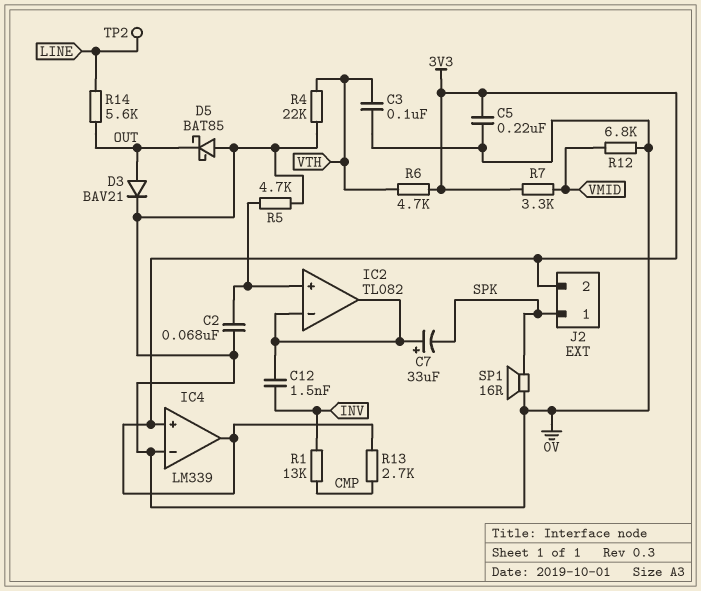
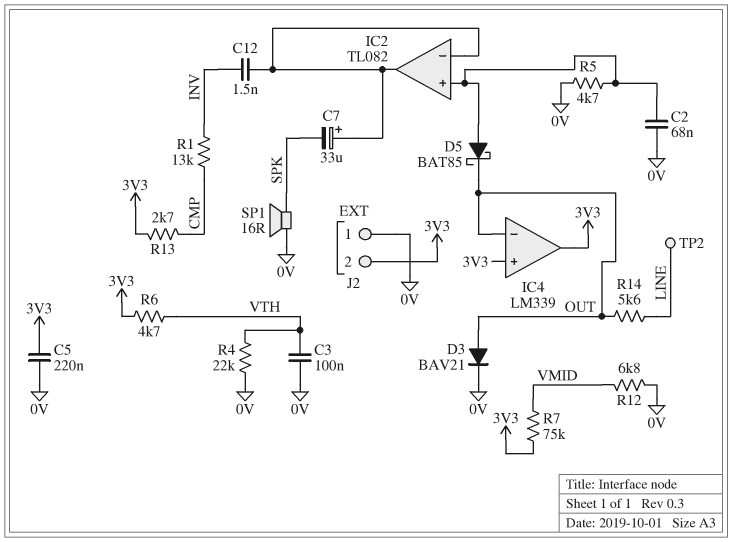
D5: schottky BAT85 (A 0V, K OUT) -> schottky BAT85 (A IC2/in+, K OUT)
IC4 pin in-: 0V -> OUT
J2 pin 1: SPK -> 0V
R7: 3.3k (3V3, VMID) -> 75k (3V3, VMID)

